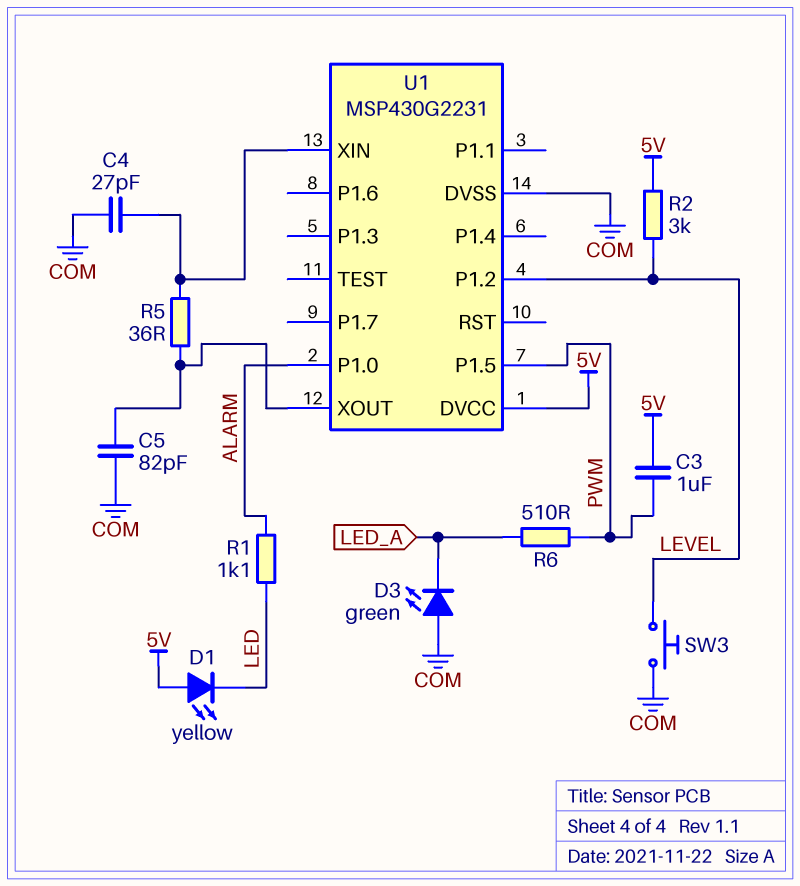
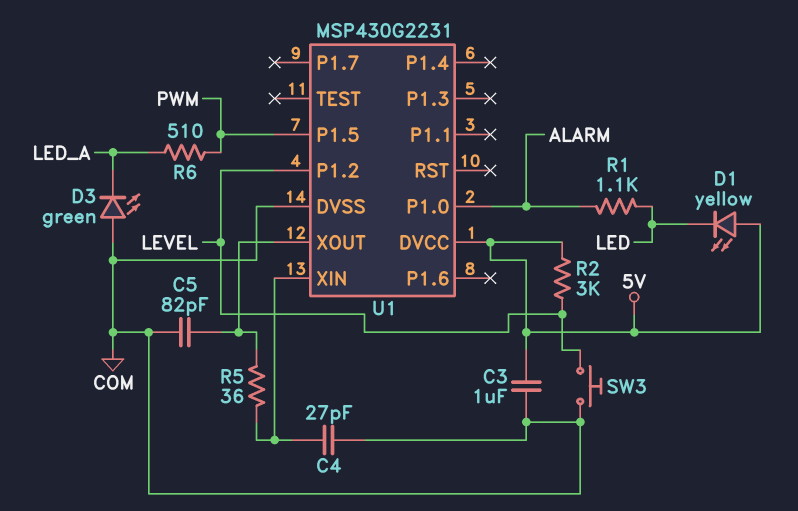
C3: 1uF (5V, PWM) -> 1uF (5V, COM)

